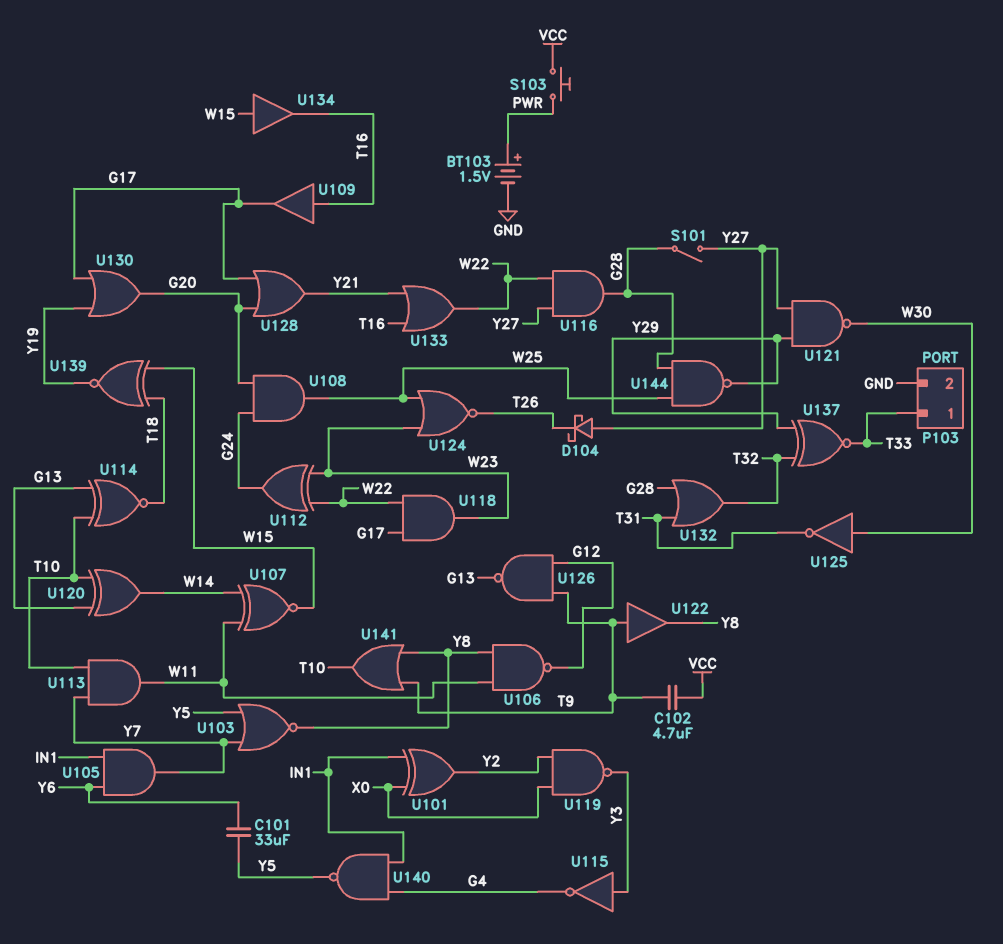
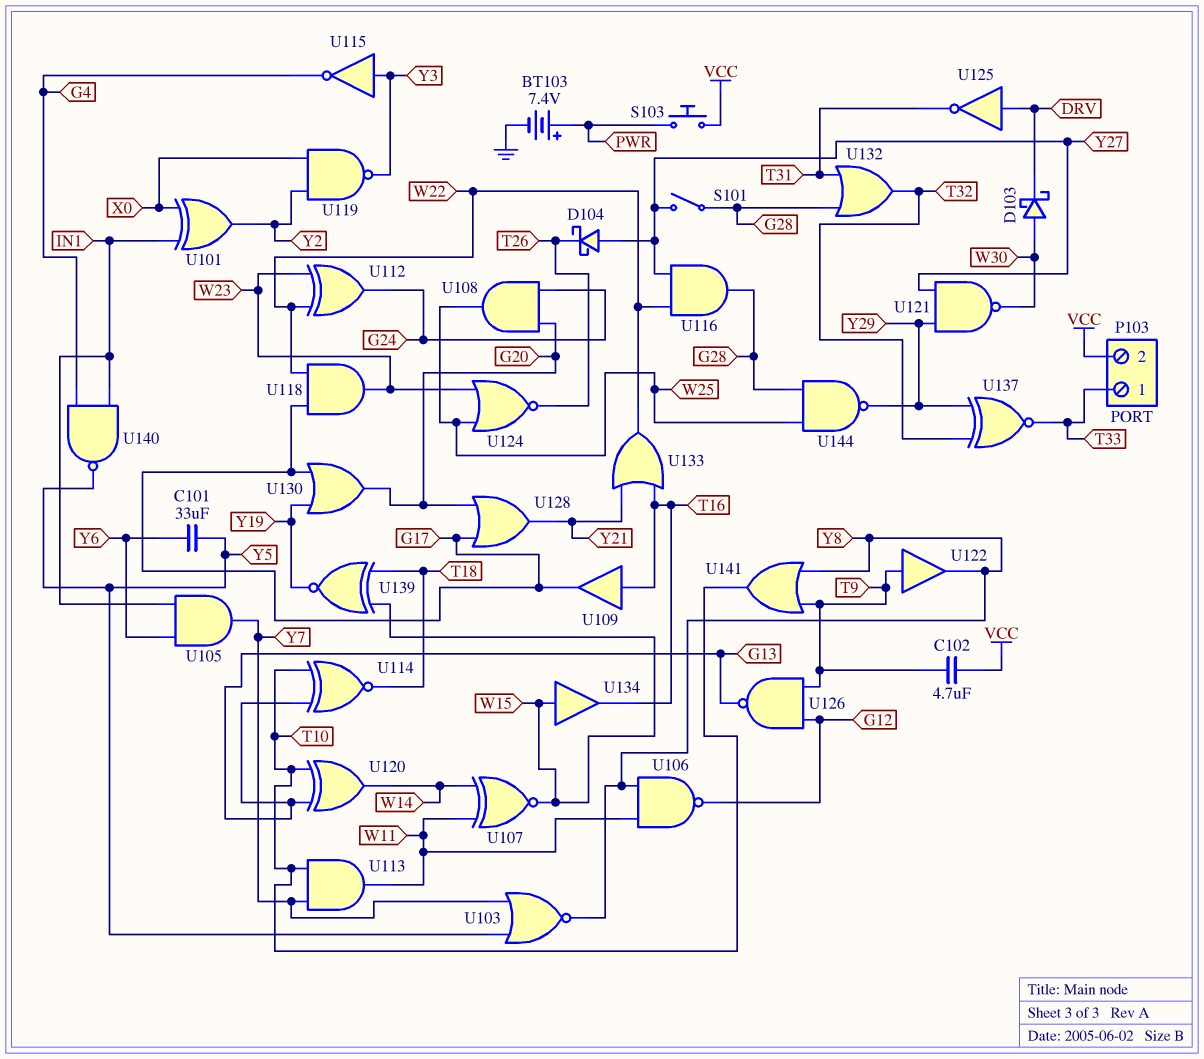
BT103: 1.5V (plus PWR, minus GND) -> 7.4V (plus PWR, minus GND)
D103: none -> schottky (A W30, K DRV)
P103 pin 2: GND -> VCC
U125: NOT (in W30, out T31) -> NOT (in DRV, out T31)

